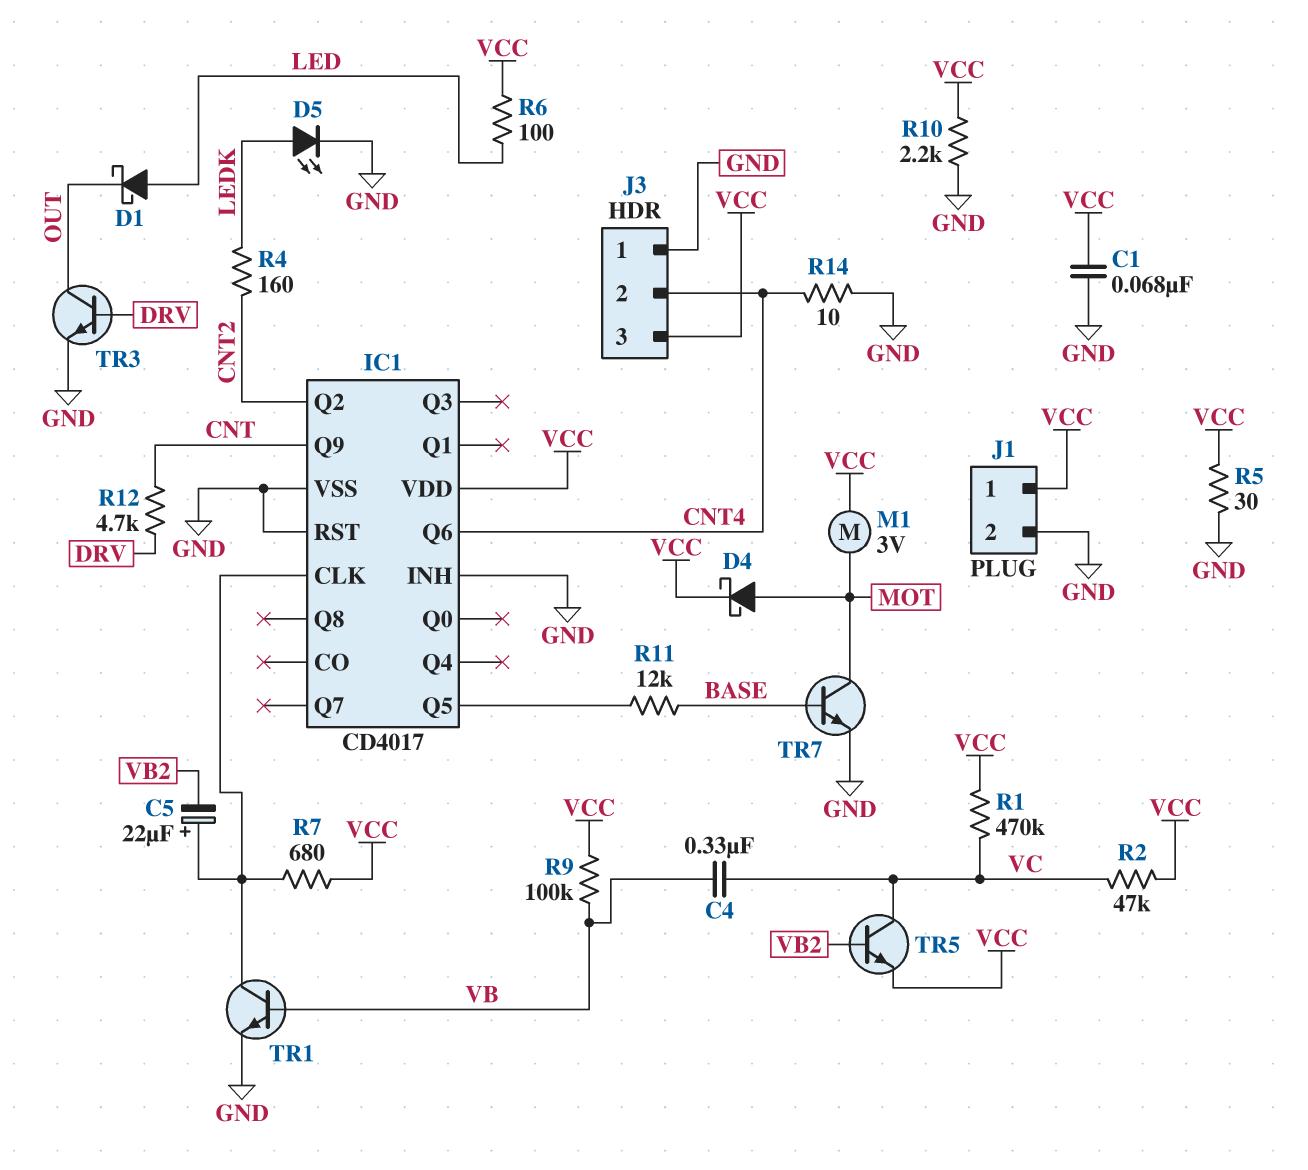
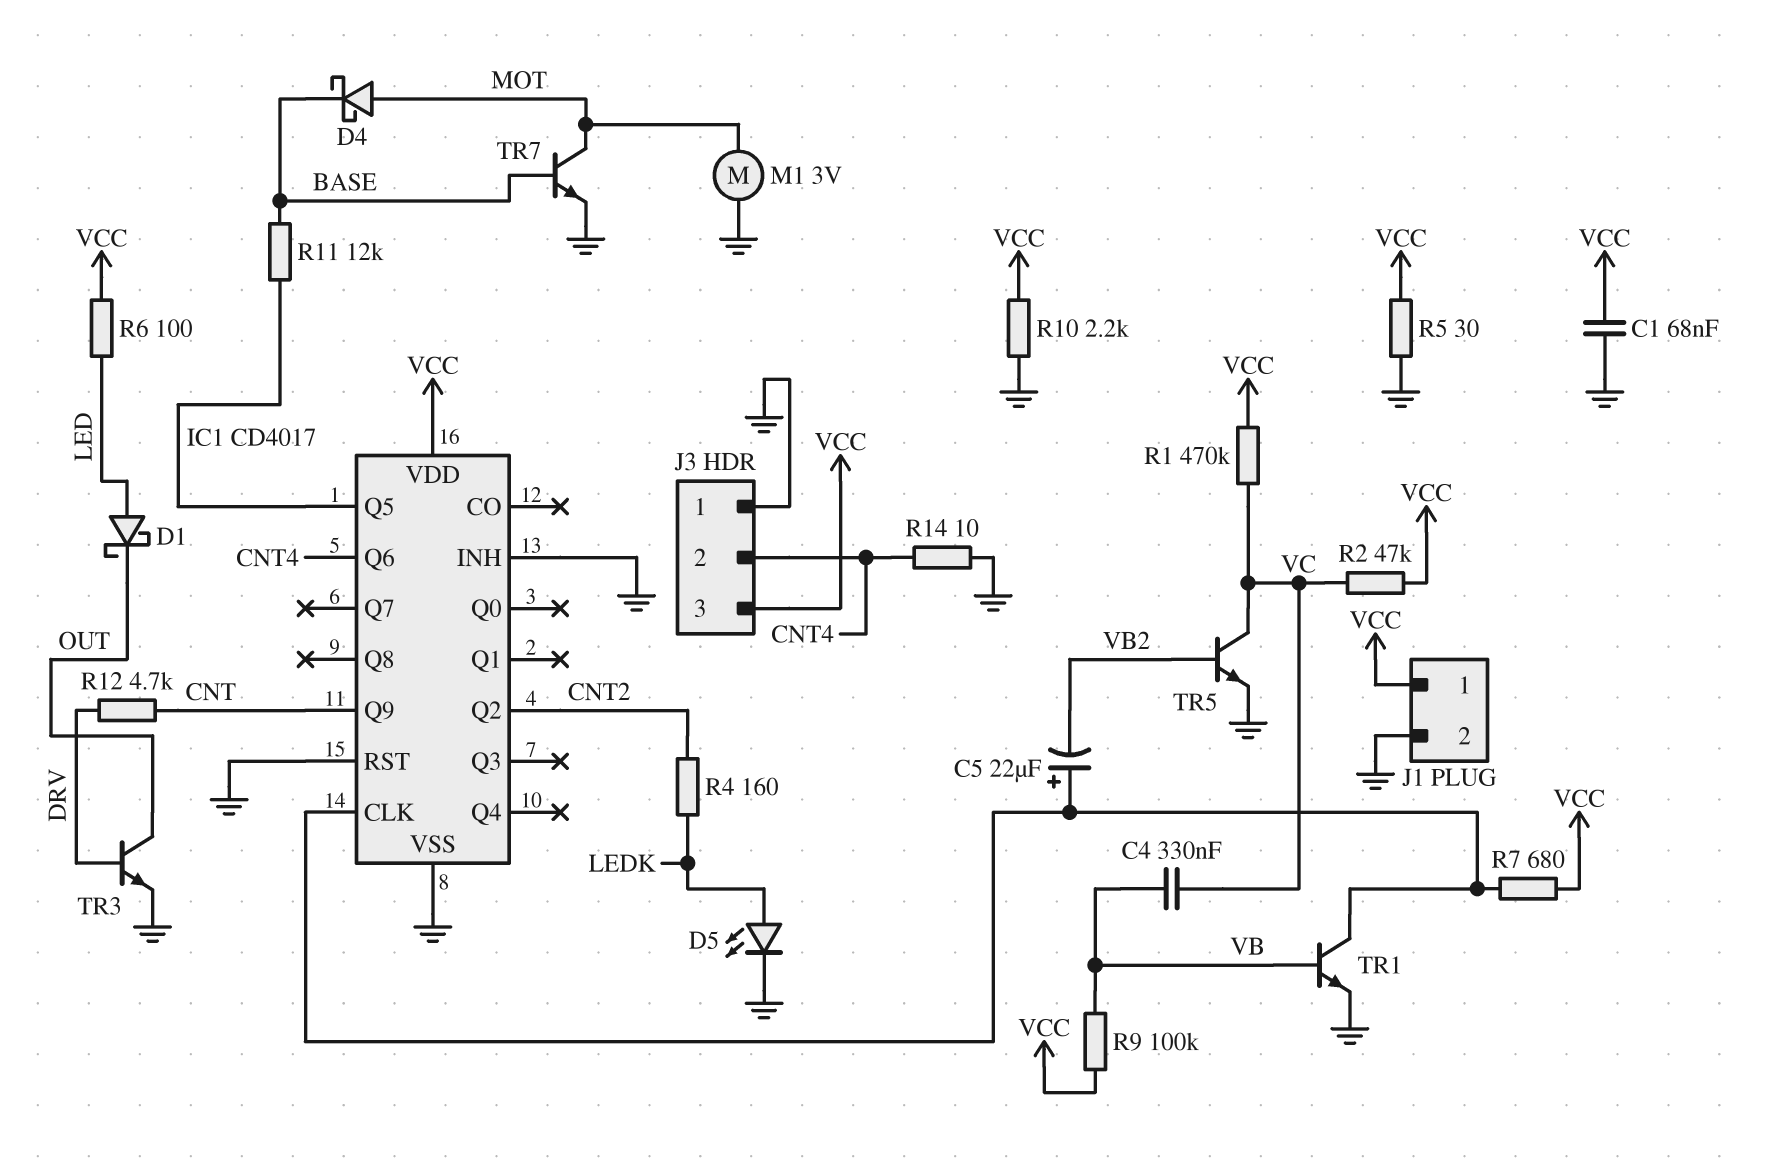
D4: schottky (A MOT, K VCC) -> schottky (A MOT, K BASE)
M1: motor 3V (MOT, VCC) -> motor 3V (GND, MOT)
TR5: NPN (B VB2, C VC, E VCC) -> NPN (B VB2, C VC, E GND)

